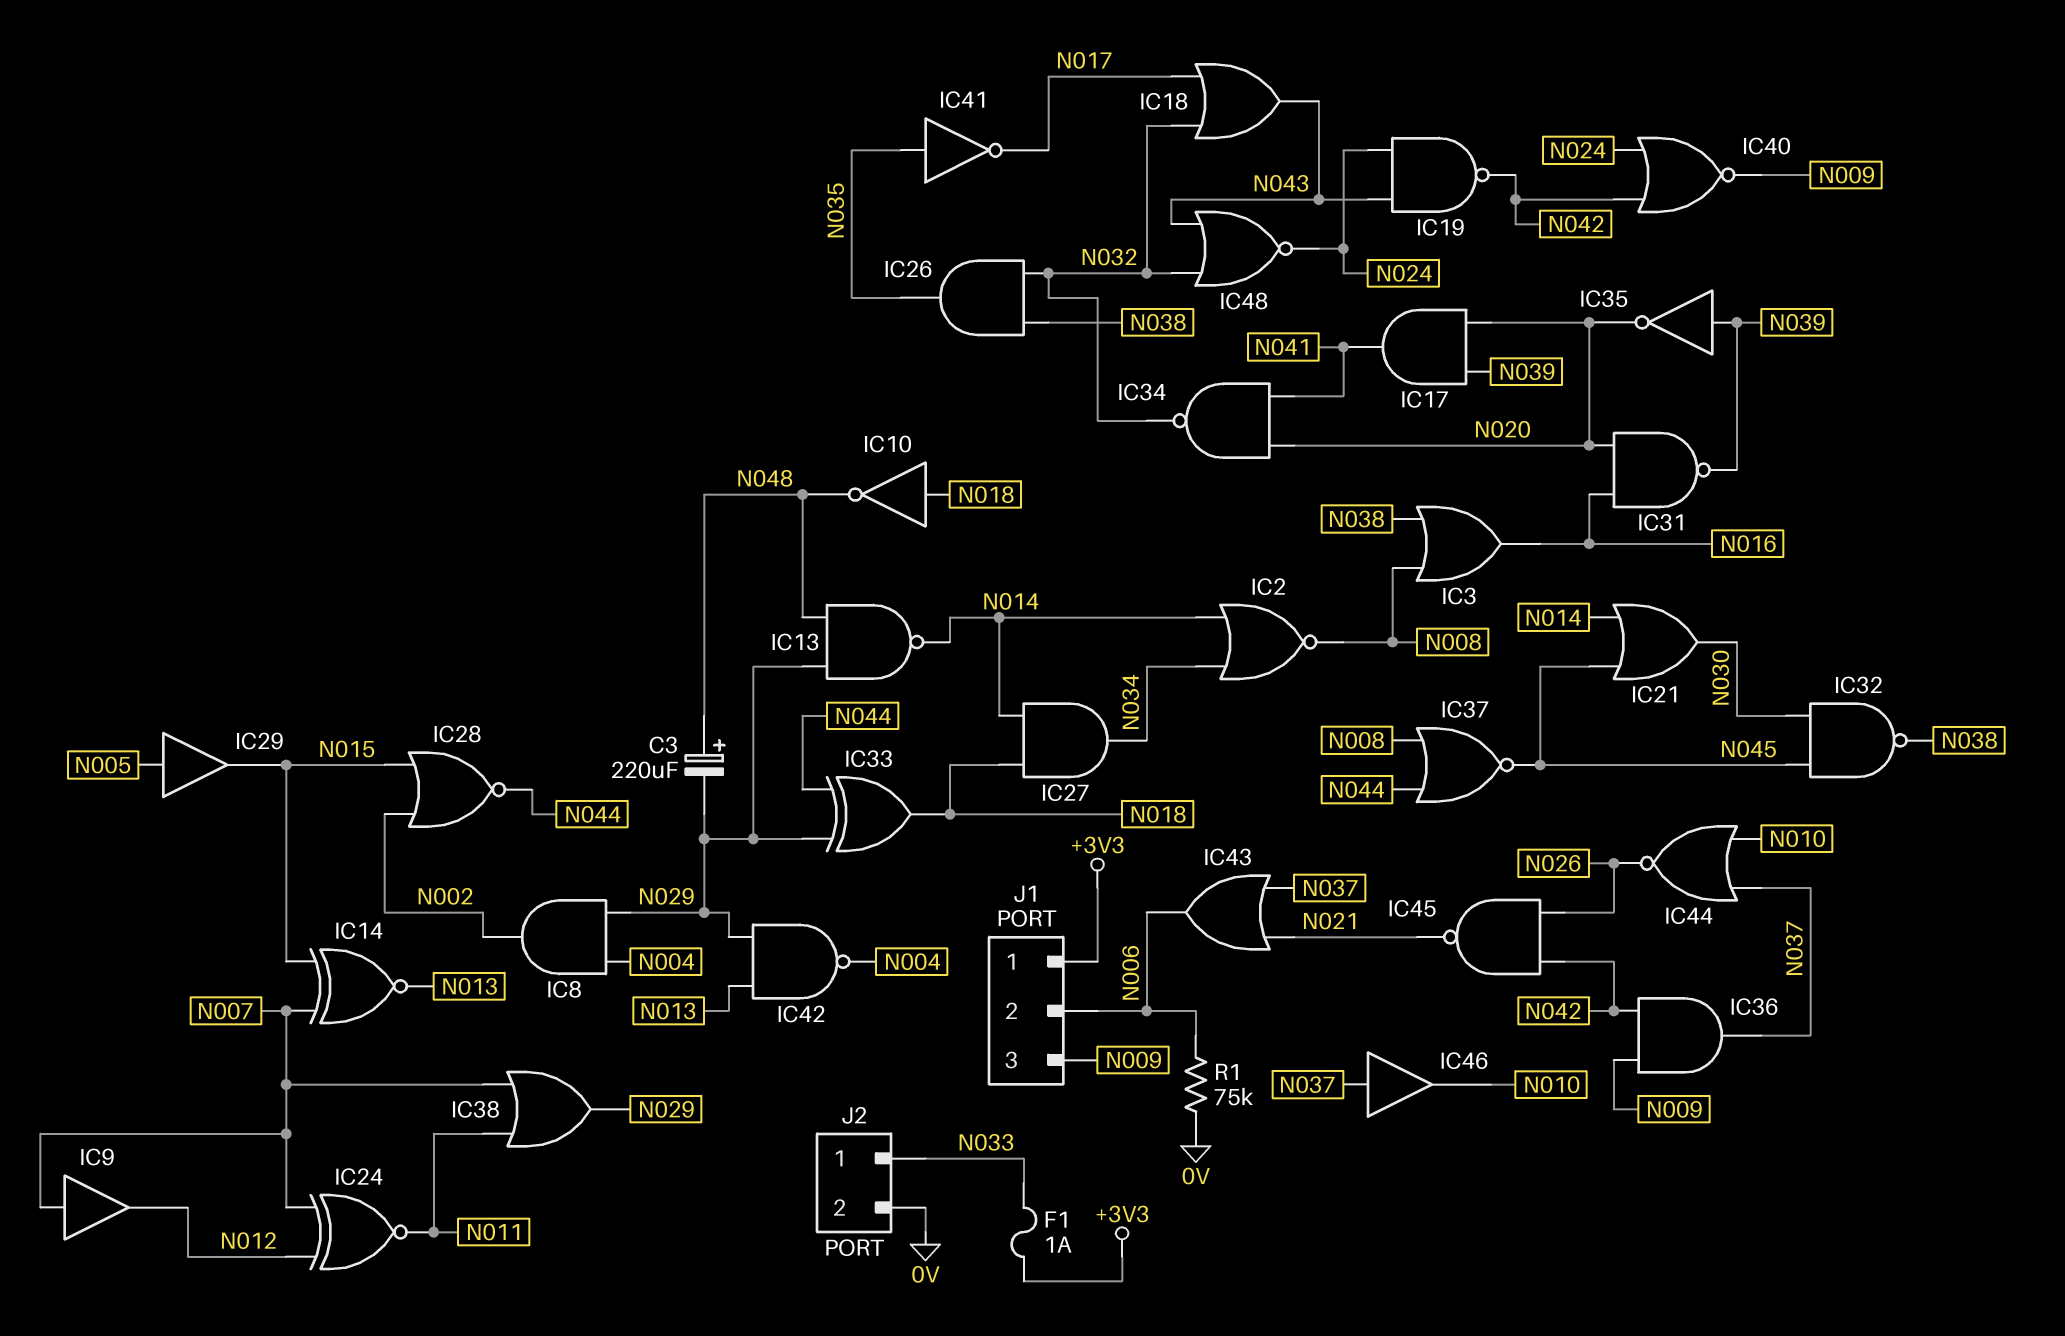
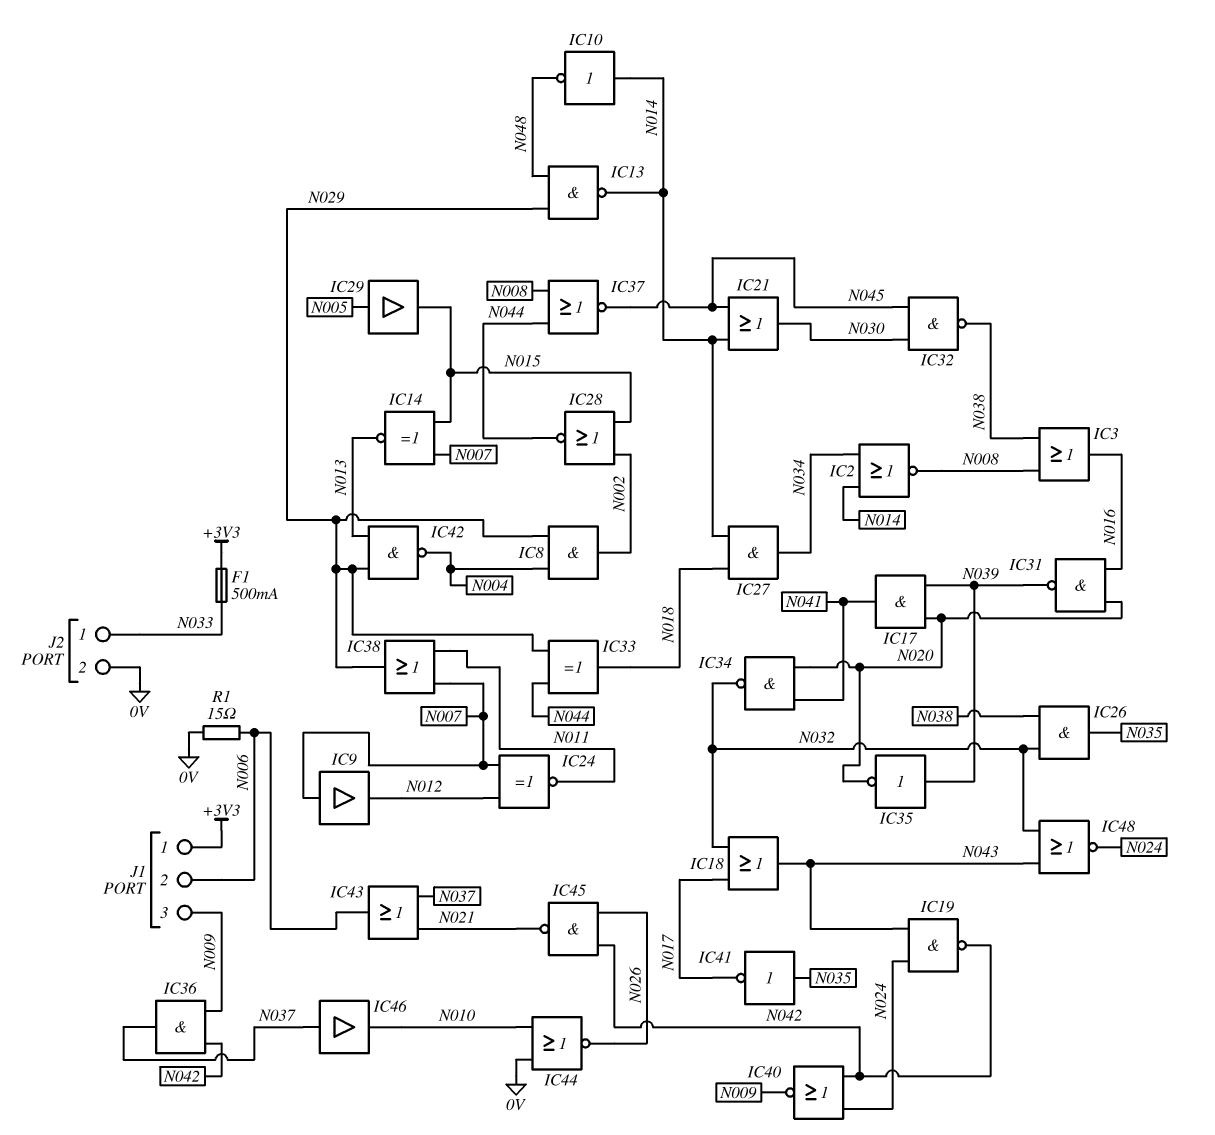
C3: 220uF (plus N048, minus N029) -> none
F1: 1A (+3V3, N033) -> 500mA (+3V3, N033)
IC10: NOT (in N018, out N048) -> NOT (in N014, out N048)
IC44: NOR (in N010, in N037, out N026) -> NOR (in 0V, in N010, out N026)
R1: 75k (0V, N006) -> 15 (0V, N006)

